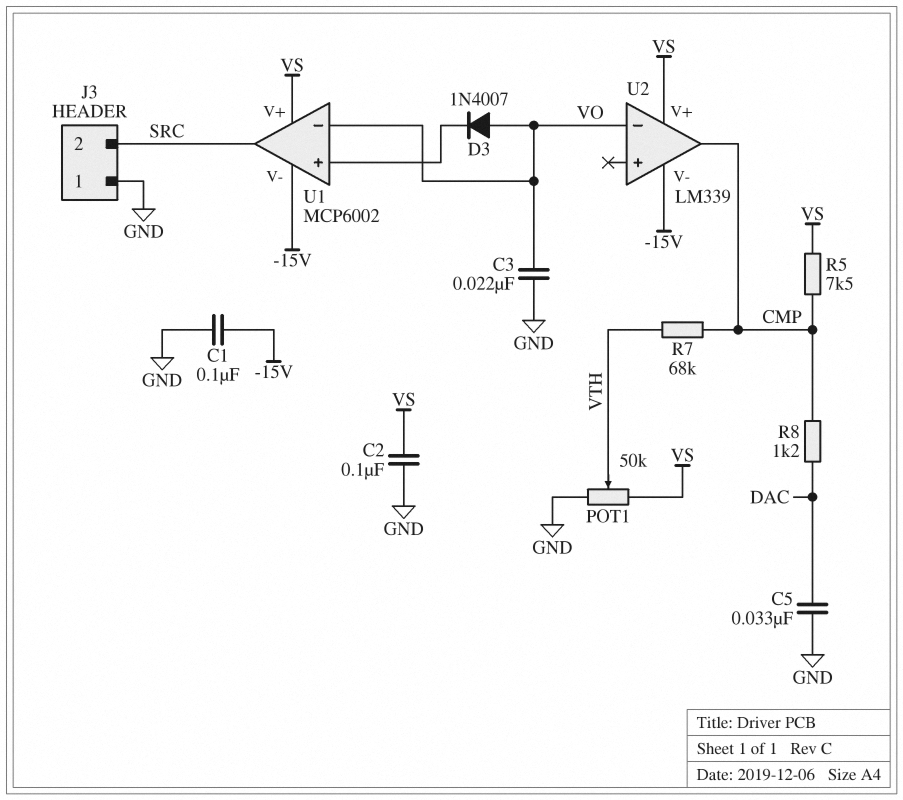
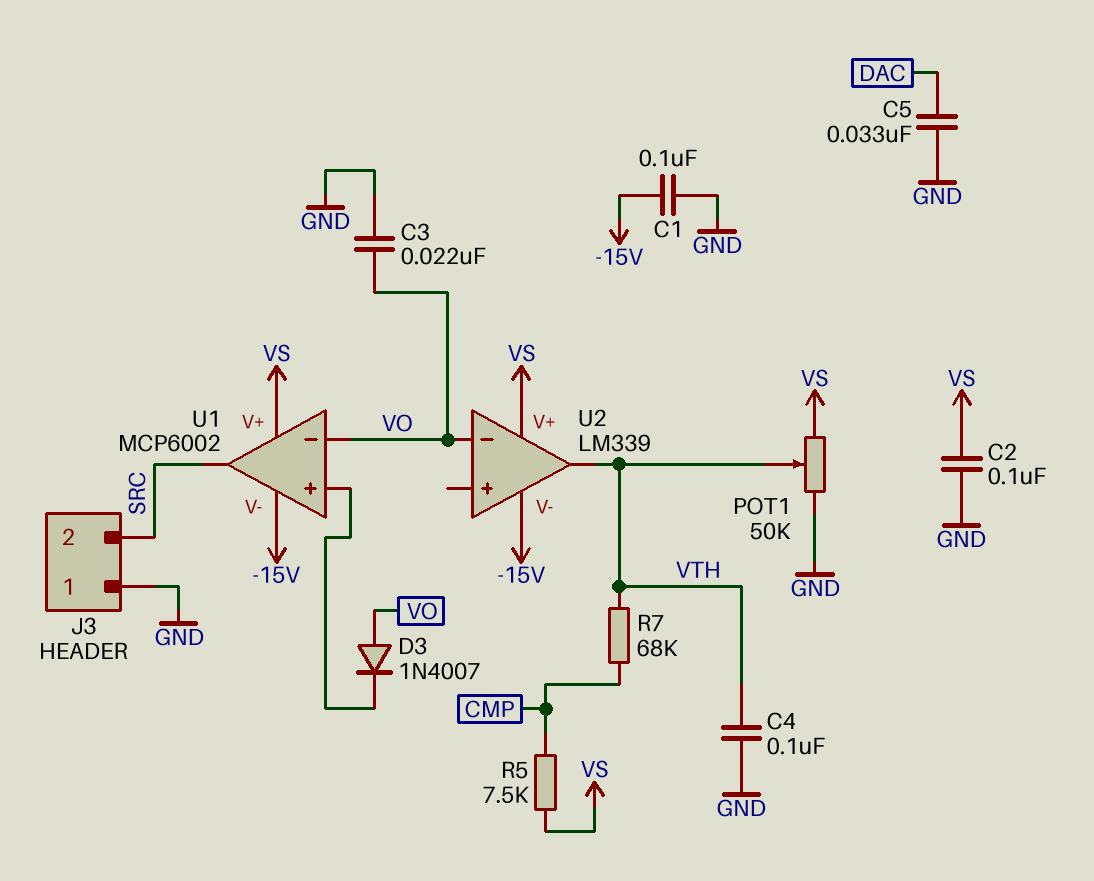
C4: none -> 100nF (GND, VTH)
R8: 1.2k (CMP, DAC) -> none
U2 pin out: CMP -> VTH

